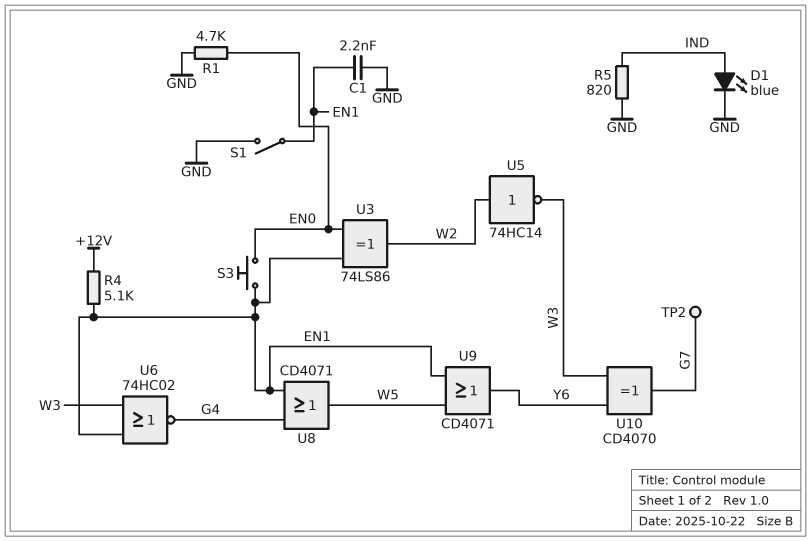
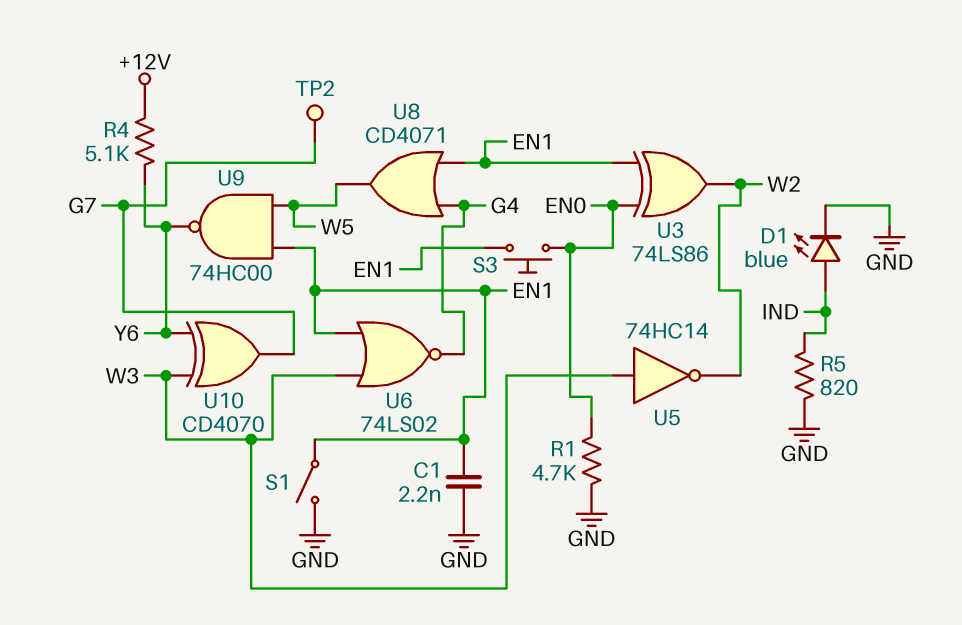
R4: 5.1k (+12V, EN1) -> 5.1k (+12V, Y6)
U5: NOT 74HC14 (in W2, out W3) -> NOT 74HC14 (in W3, out W2)
U6: NOR 74HC02 (in EN1, in W3, out G4) -> NOR 74LS02 (in EN1, in W3, out G4)
U9: OR CD4071 (in EN1, in W5, out Y6) -> NAND 74HC00 (in EN1, in W5, out Y6)

